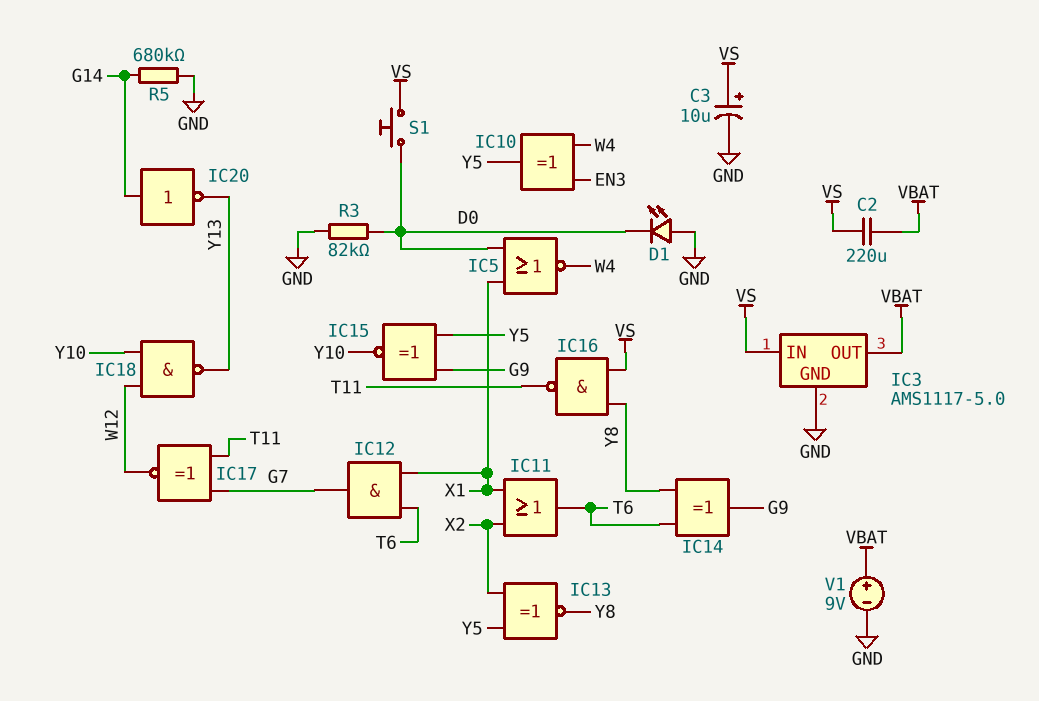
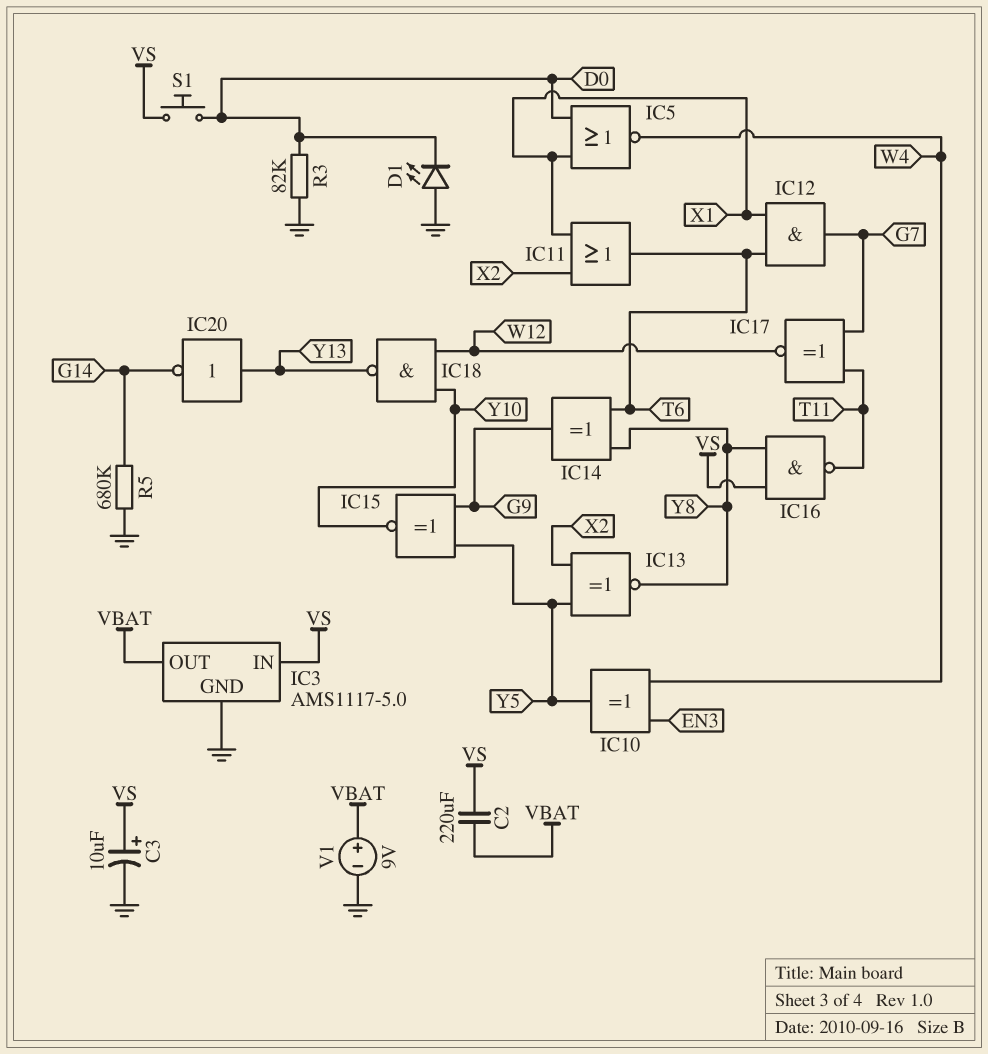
IC20: NOT (in G14, out Y13) -> NOT (in Y13, out G14)

